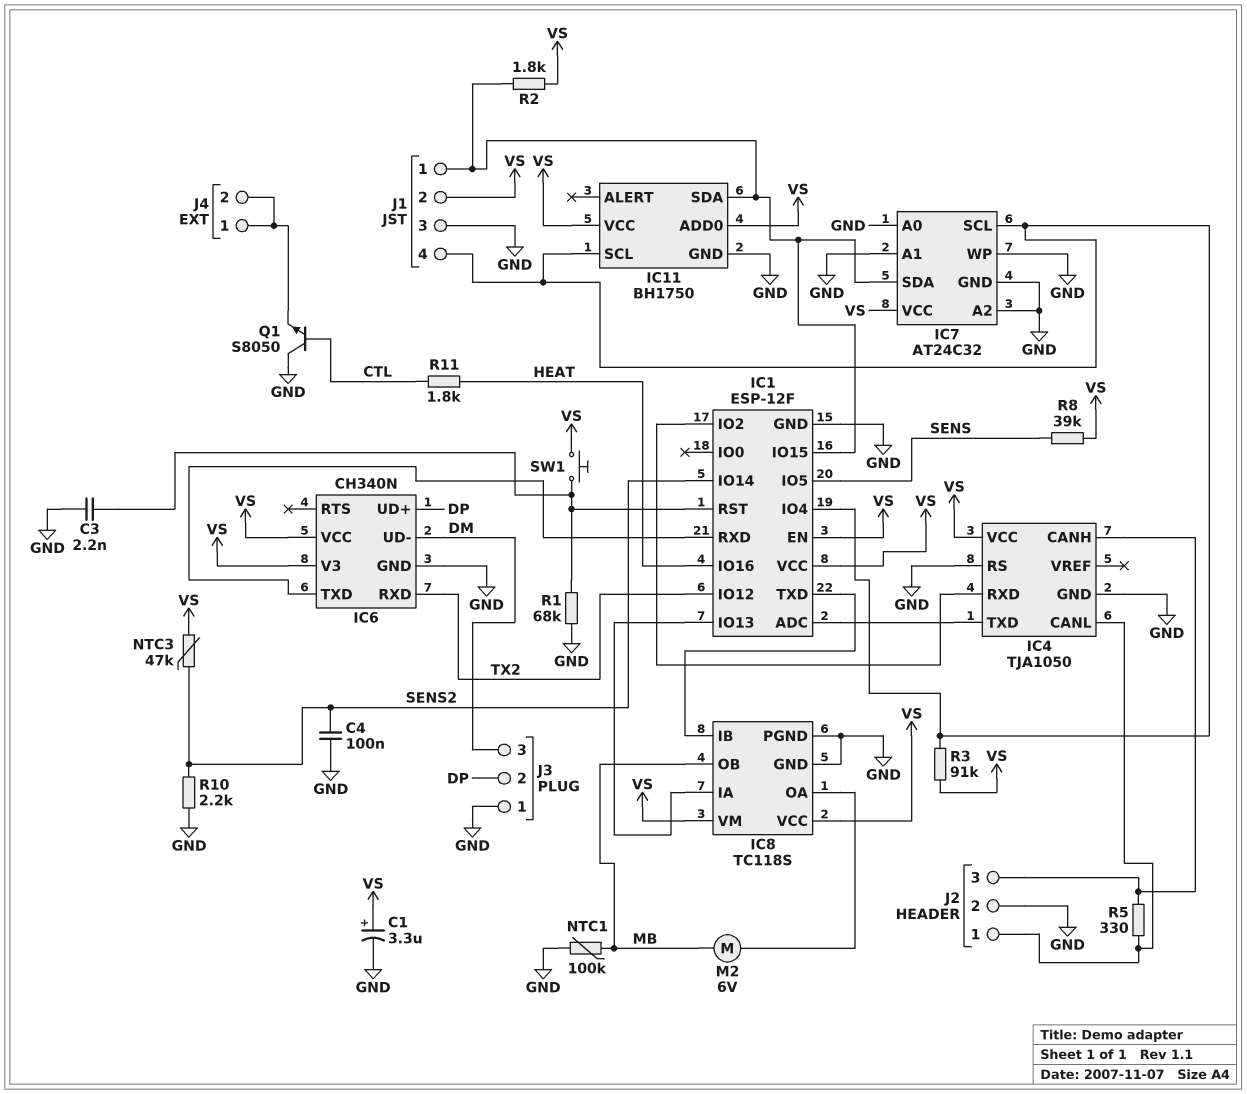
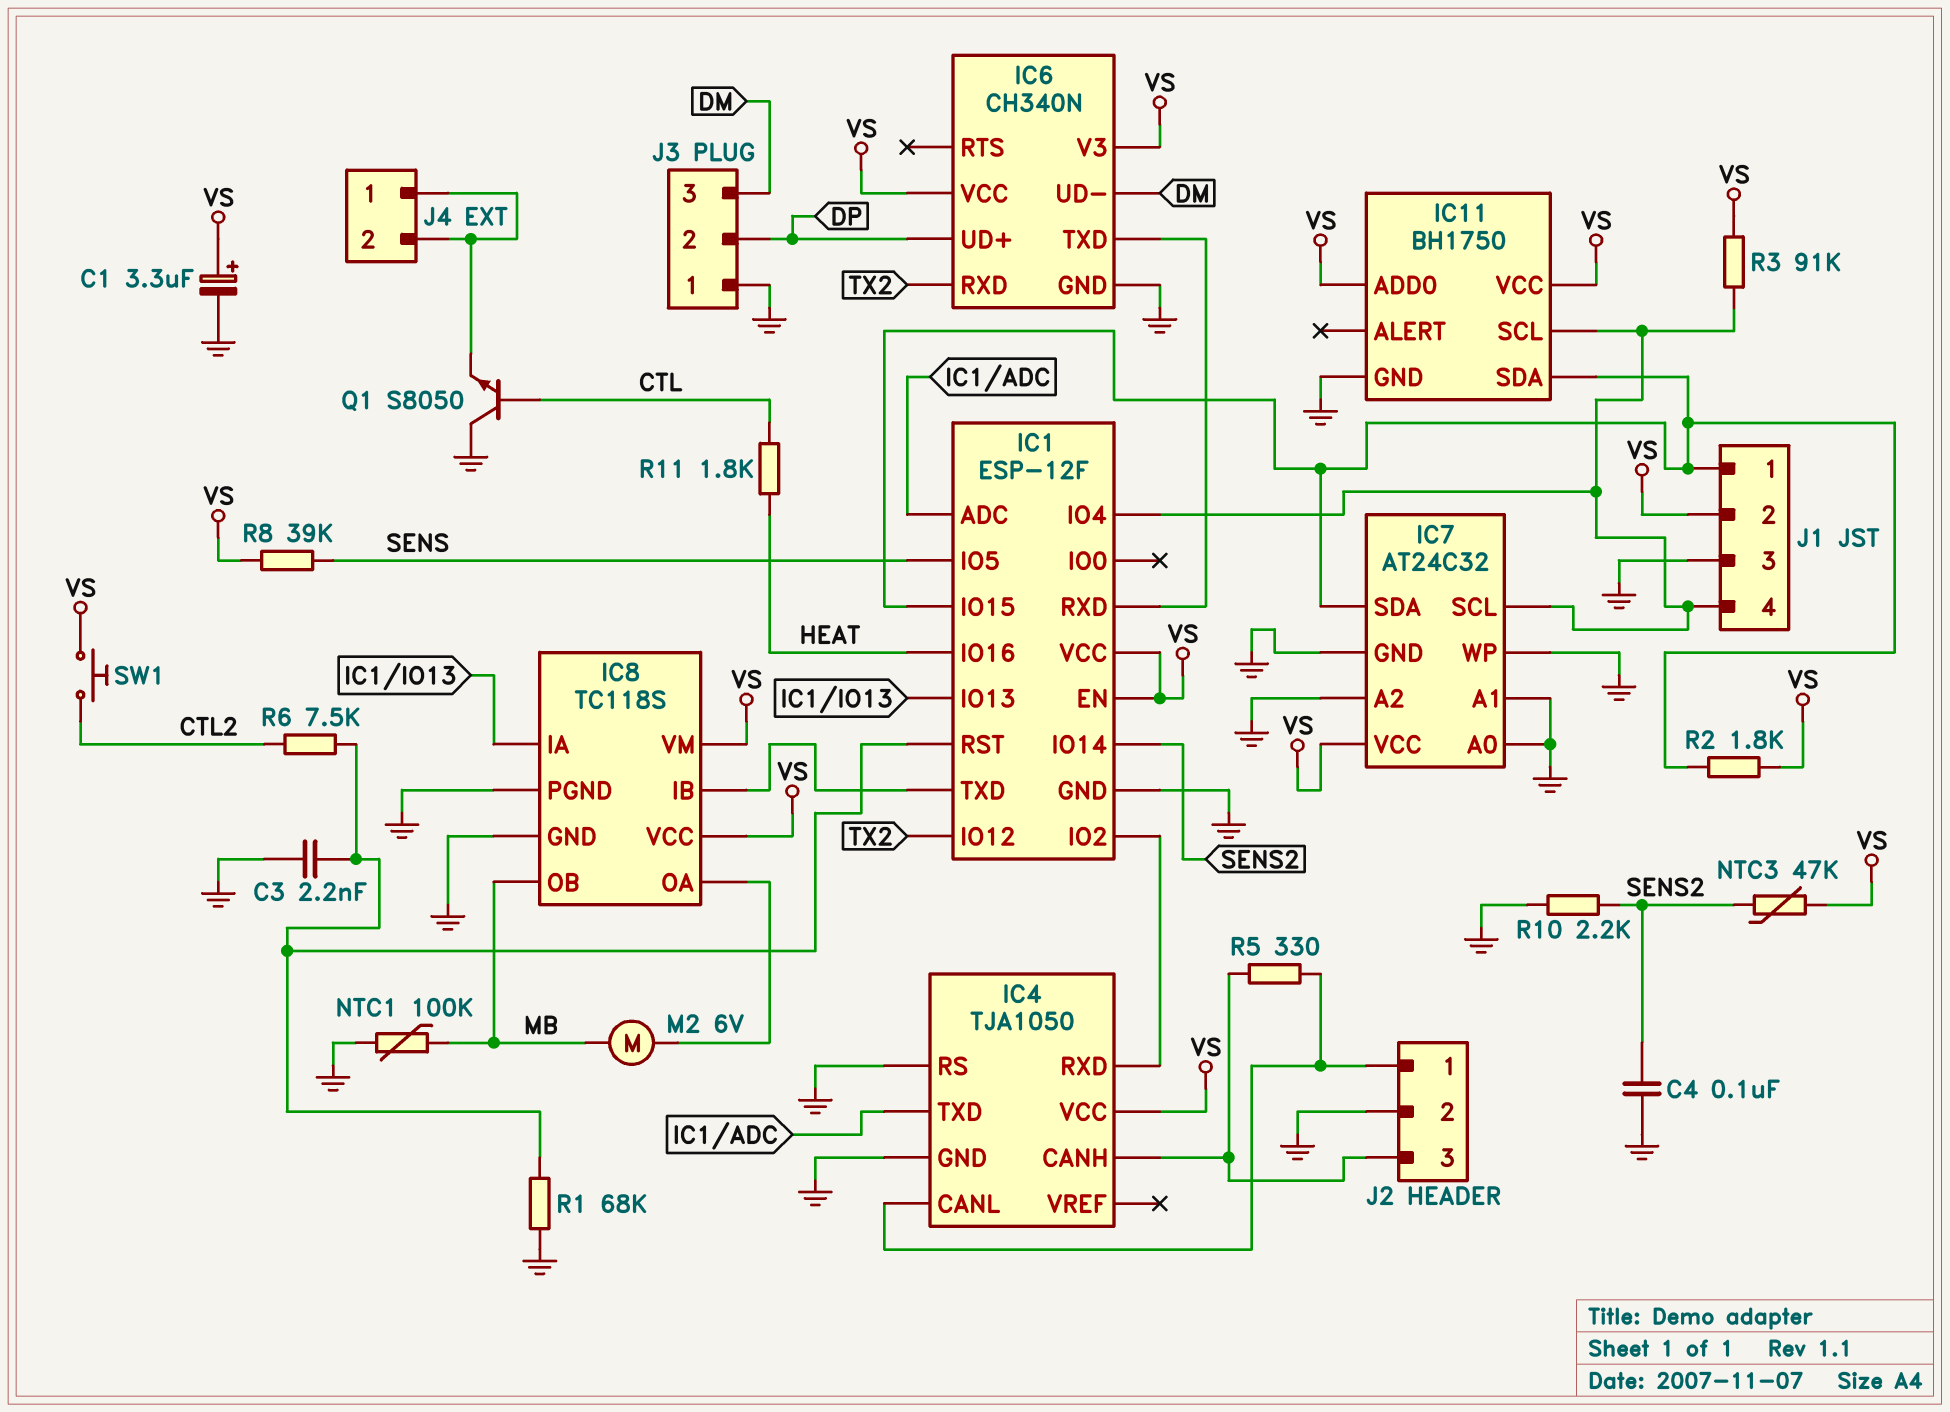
R6: none -> 7.5k (CTL2, IC1/RST)
SW1: button (IC1/RST, VS) -> button (CTL2, VS)

